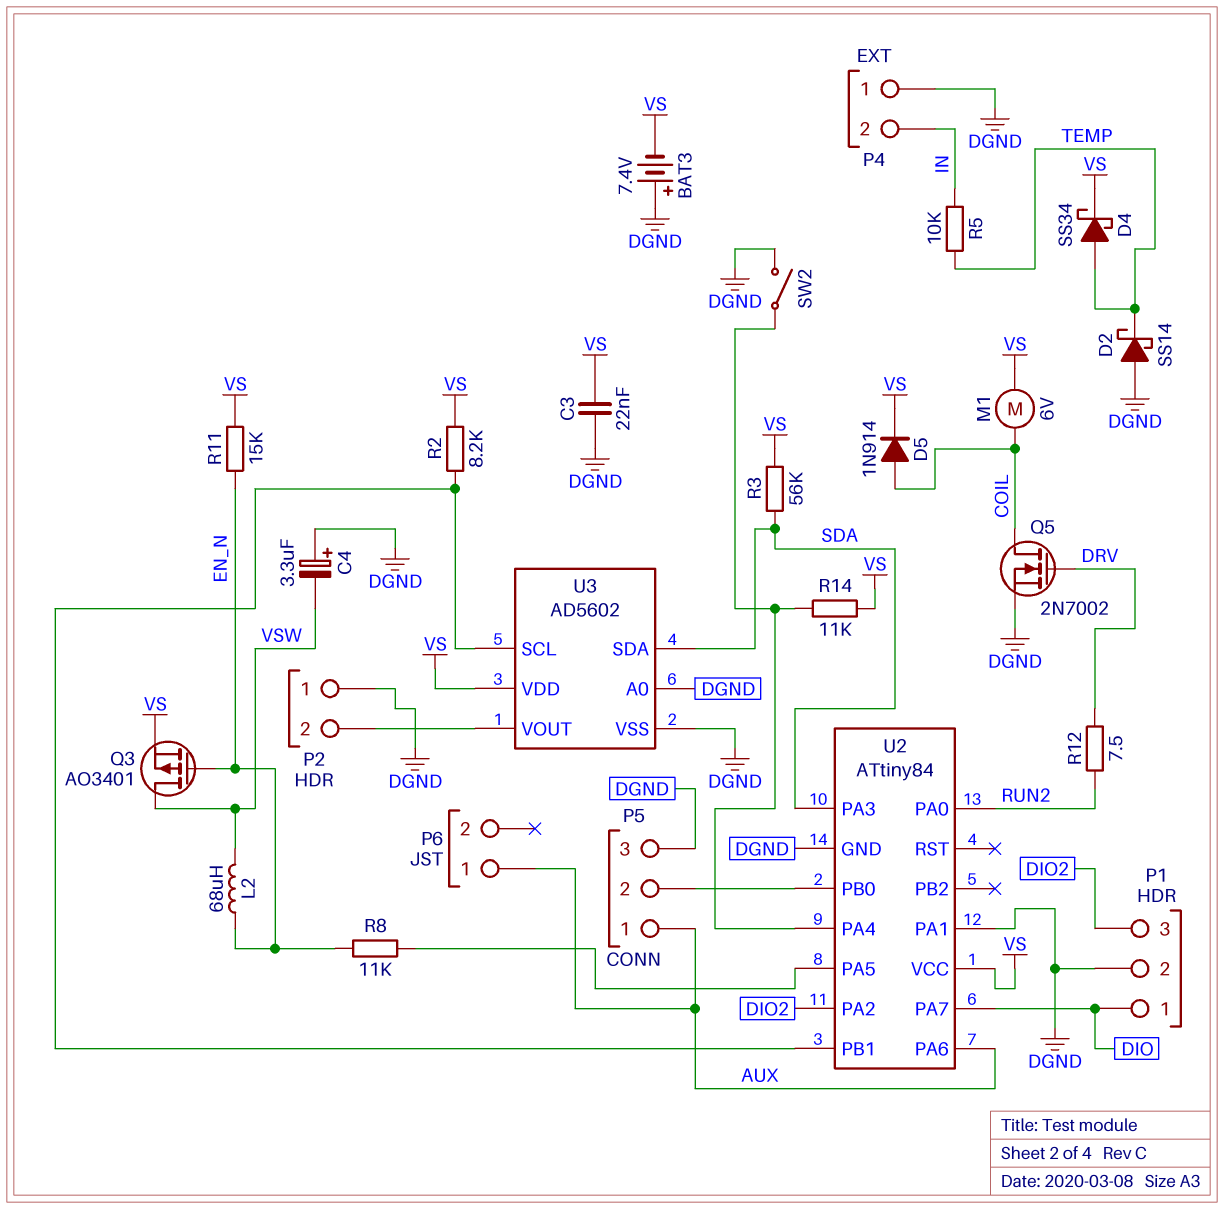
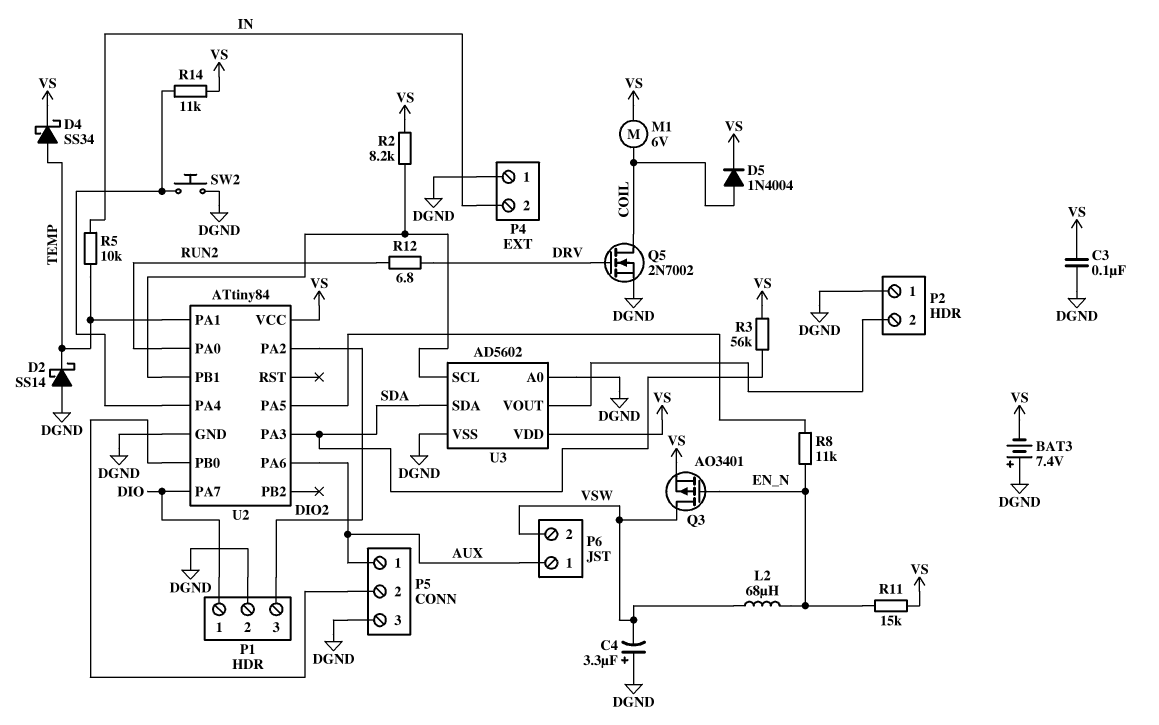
C3: 22nF (DGND, VS) -> 100nF (DGND, VS)
D5: diode 1N914 (A COIL, K VS) -> diode 1N4004 (A COIL, K VS)
P6 pin 2: none -> VSW
R12: 7.5 (DRV, RUN2) -> 6.8 (DRV, RUN2)
SW2: switch (DGND, U2/PA4) -> button (DGND, U2/PA4)
U2 pin PA1: DGND -> TEMP

